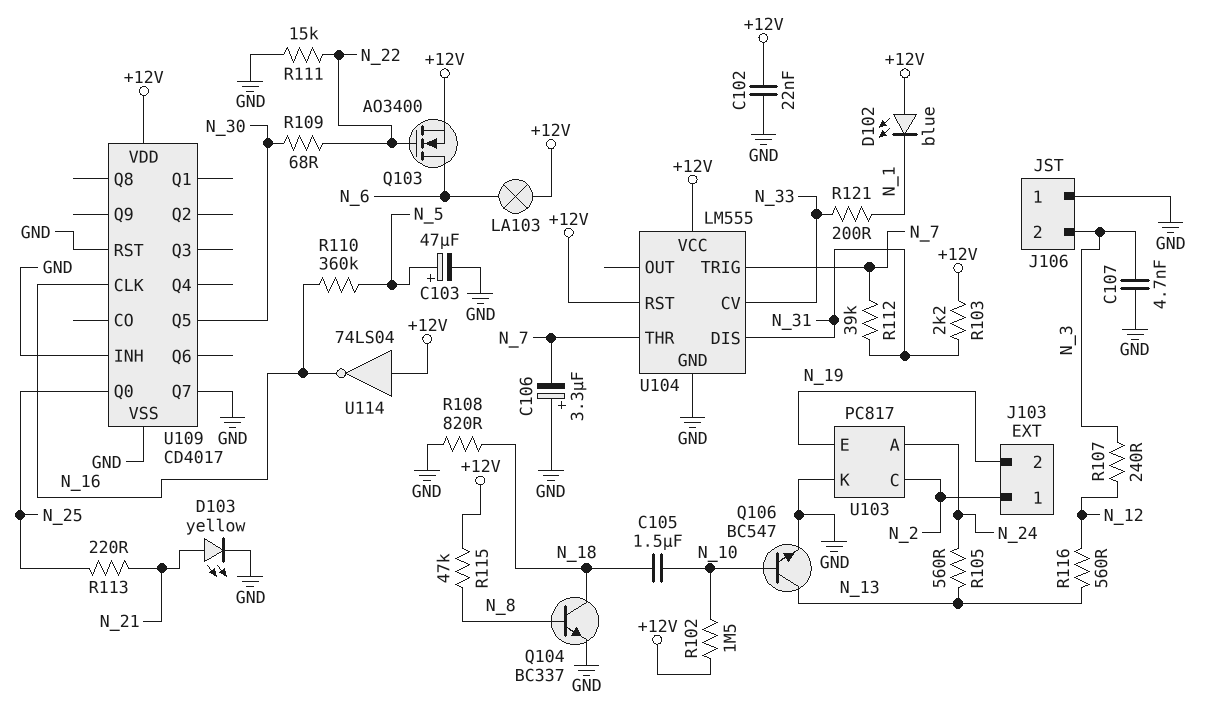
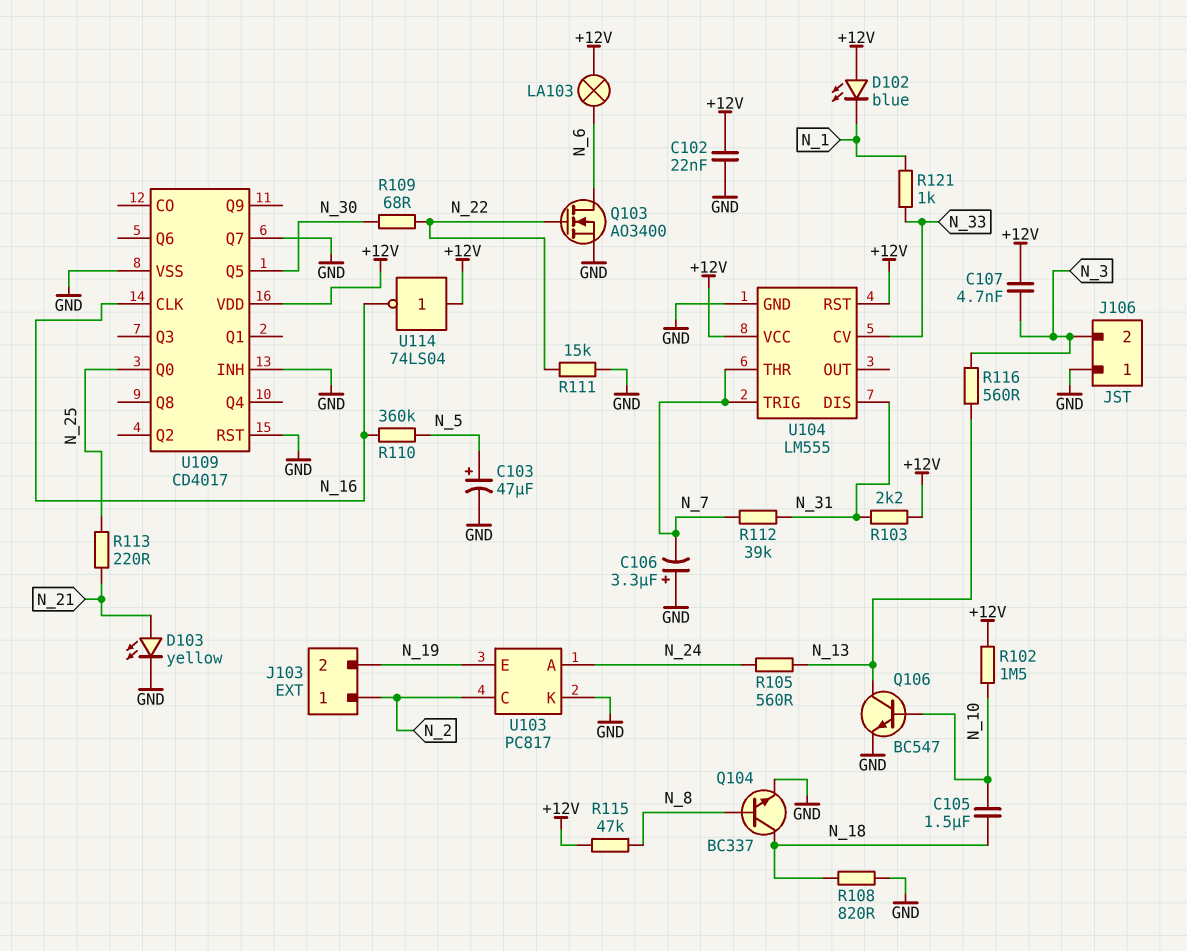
C107: 4.7nF (GND, N_3) -> 4.7nF (+12V, N_3)
Q103: NMOS AO3400 (G N_22, D N_6, S +12V) -> NMOS AO3400 (G N_22, D N_6, S GND)
R107: 240 (N_3, N_12) -> none
R116: 560 (N_12, N_13) -> 560 (N_3, N_13)
R121: 200 (N_1, N_33) -> 1k (N_1, N_33)

